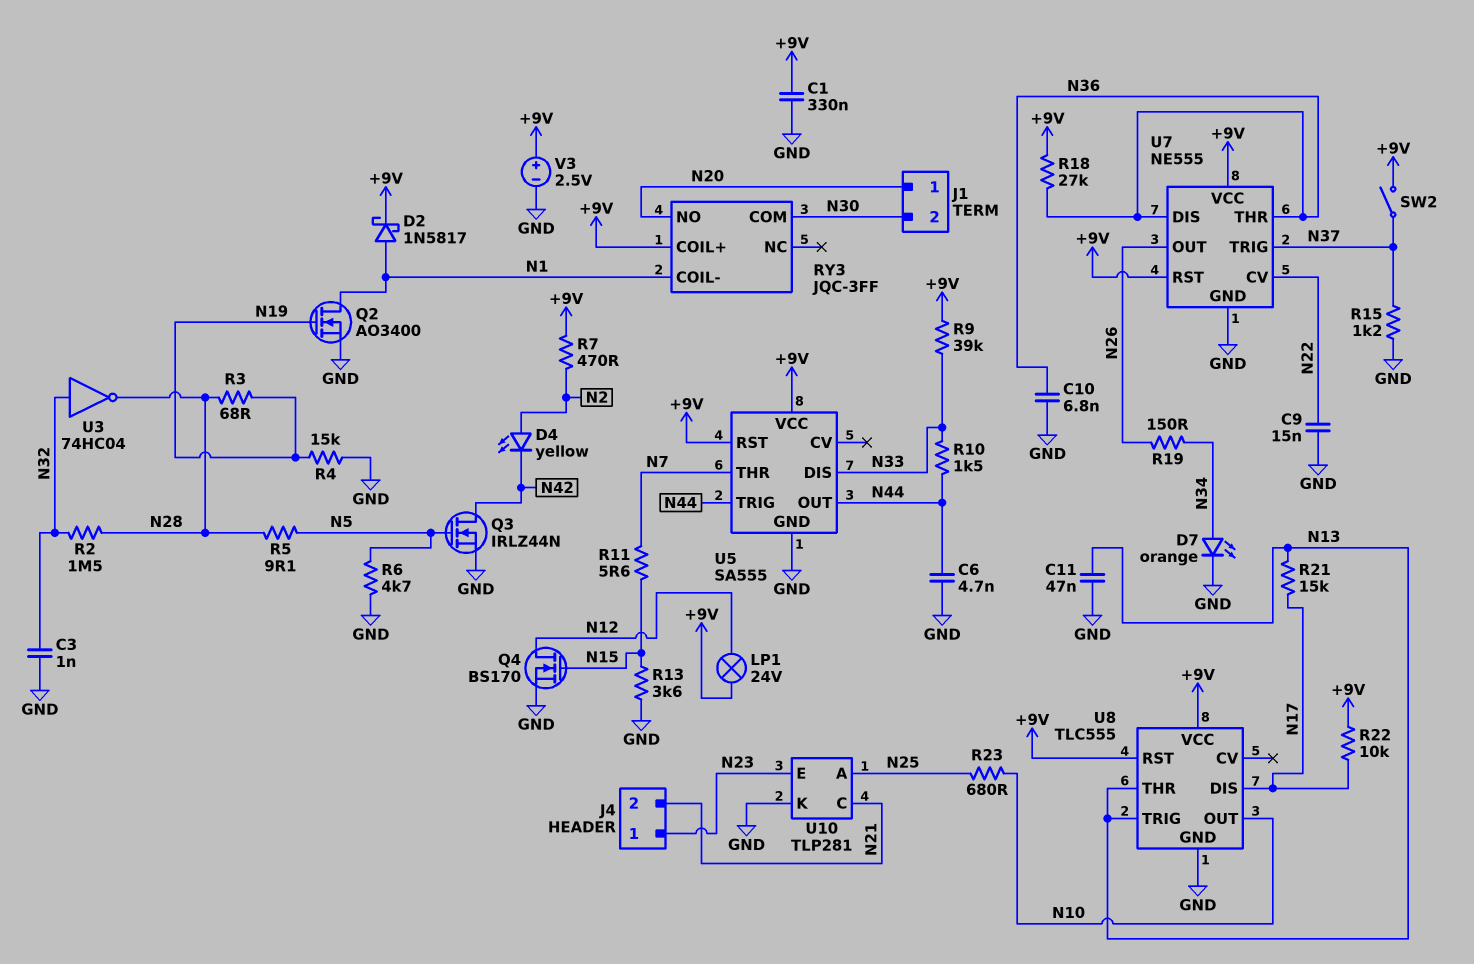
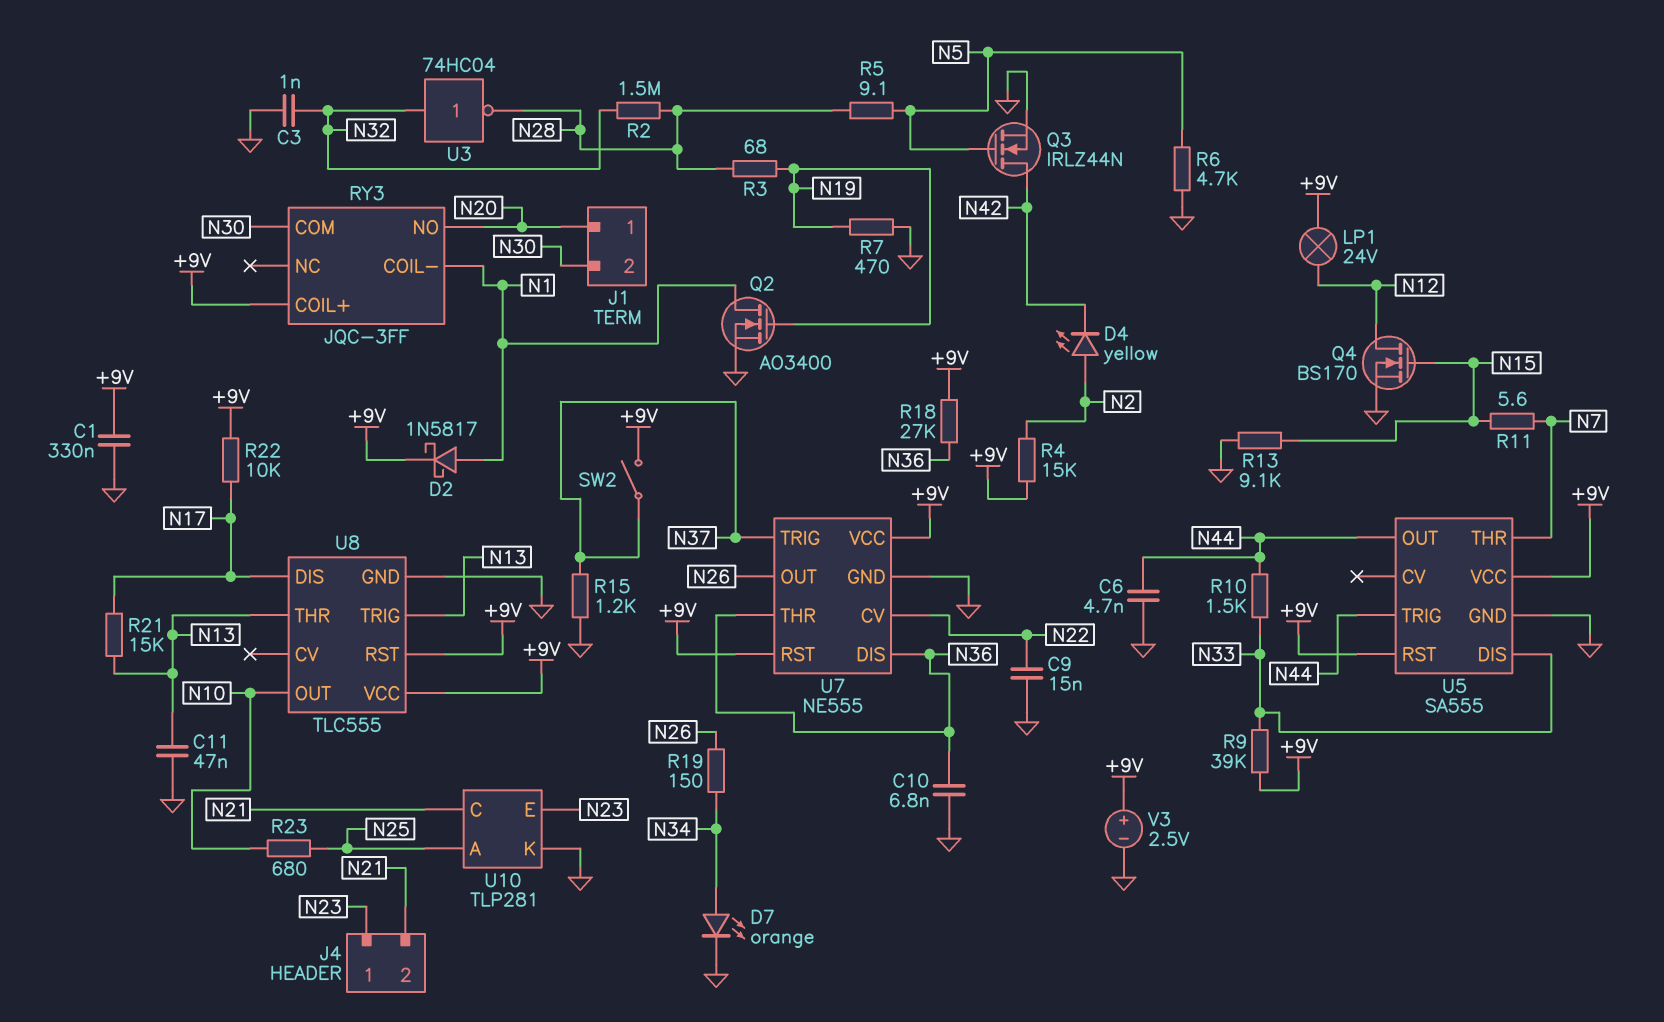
R4: 15k (GND, N19) -> 15k (+9V, N2)
R7: 470 (+9V, N2) -> 470 (GND, N19)
R13: 3.6k (GND, N15) -> 9.1k (GND, N15)

